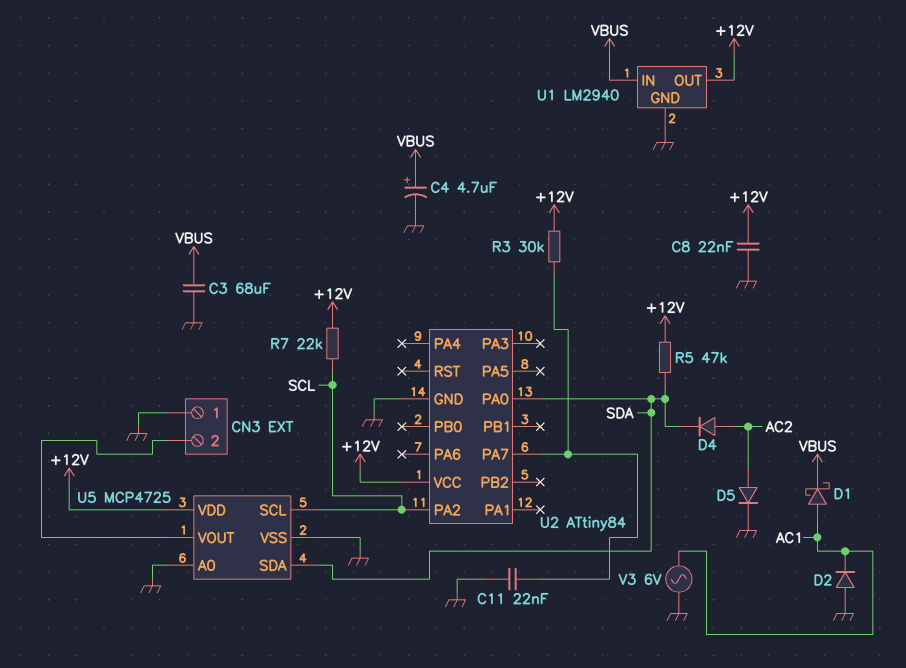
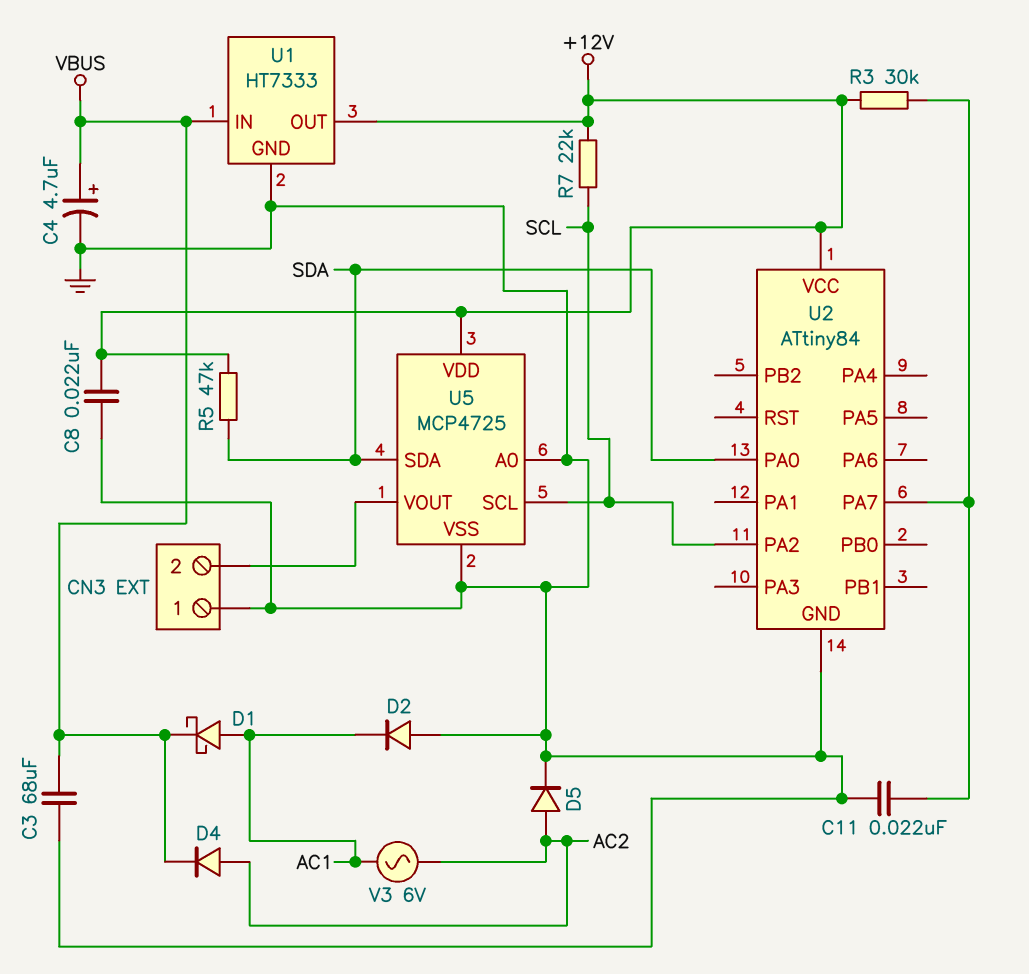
D4: diode (A AC2, K SDA) -> diode (A AC2, K VBUS)
U1: LM2940 -> HT7333
V3: AC 6V (AC1, GND) -> AC 6V (AC1, AC2)

